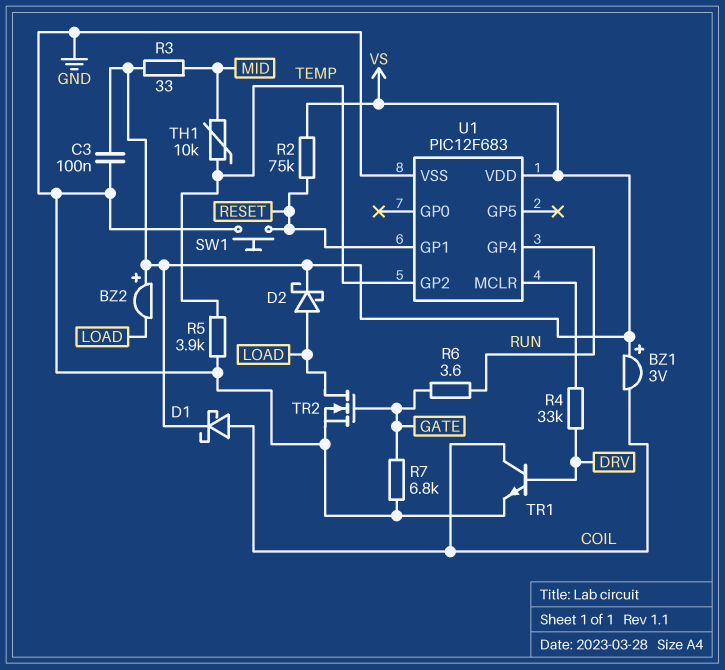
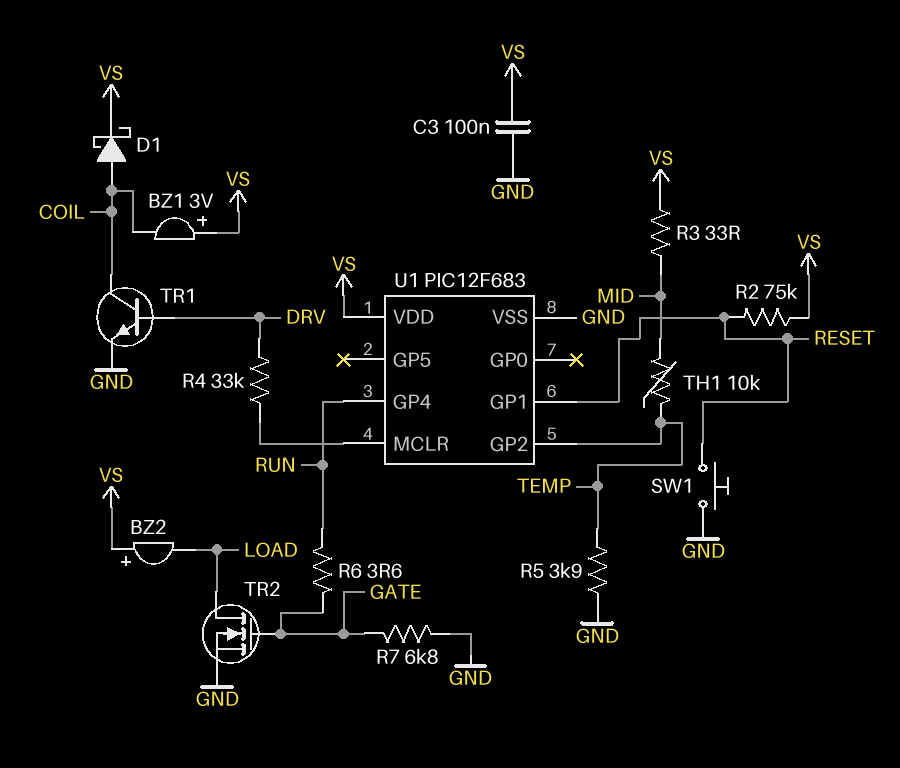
D2: schottky (A LOAD, K VS) -> none

